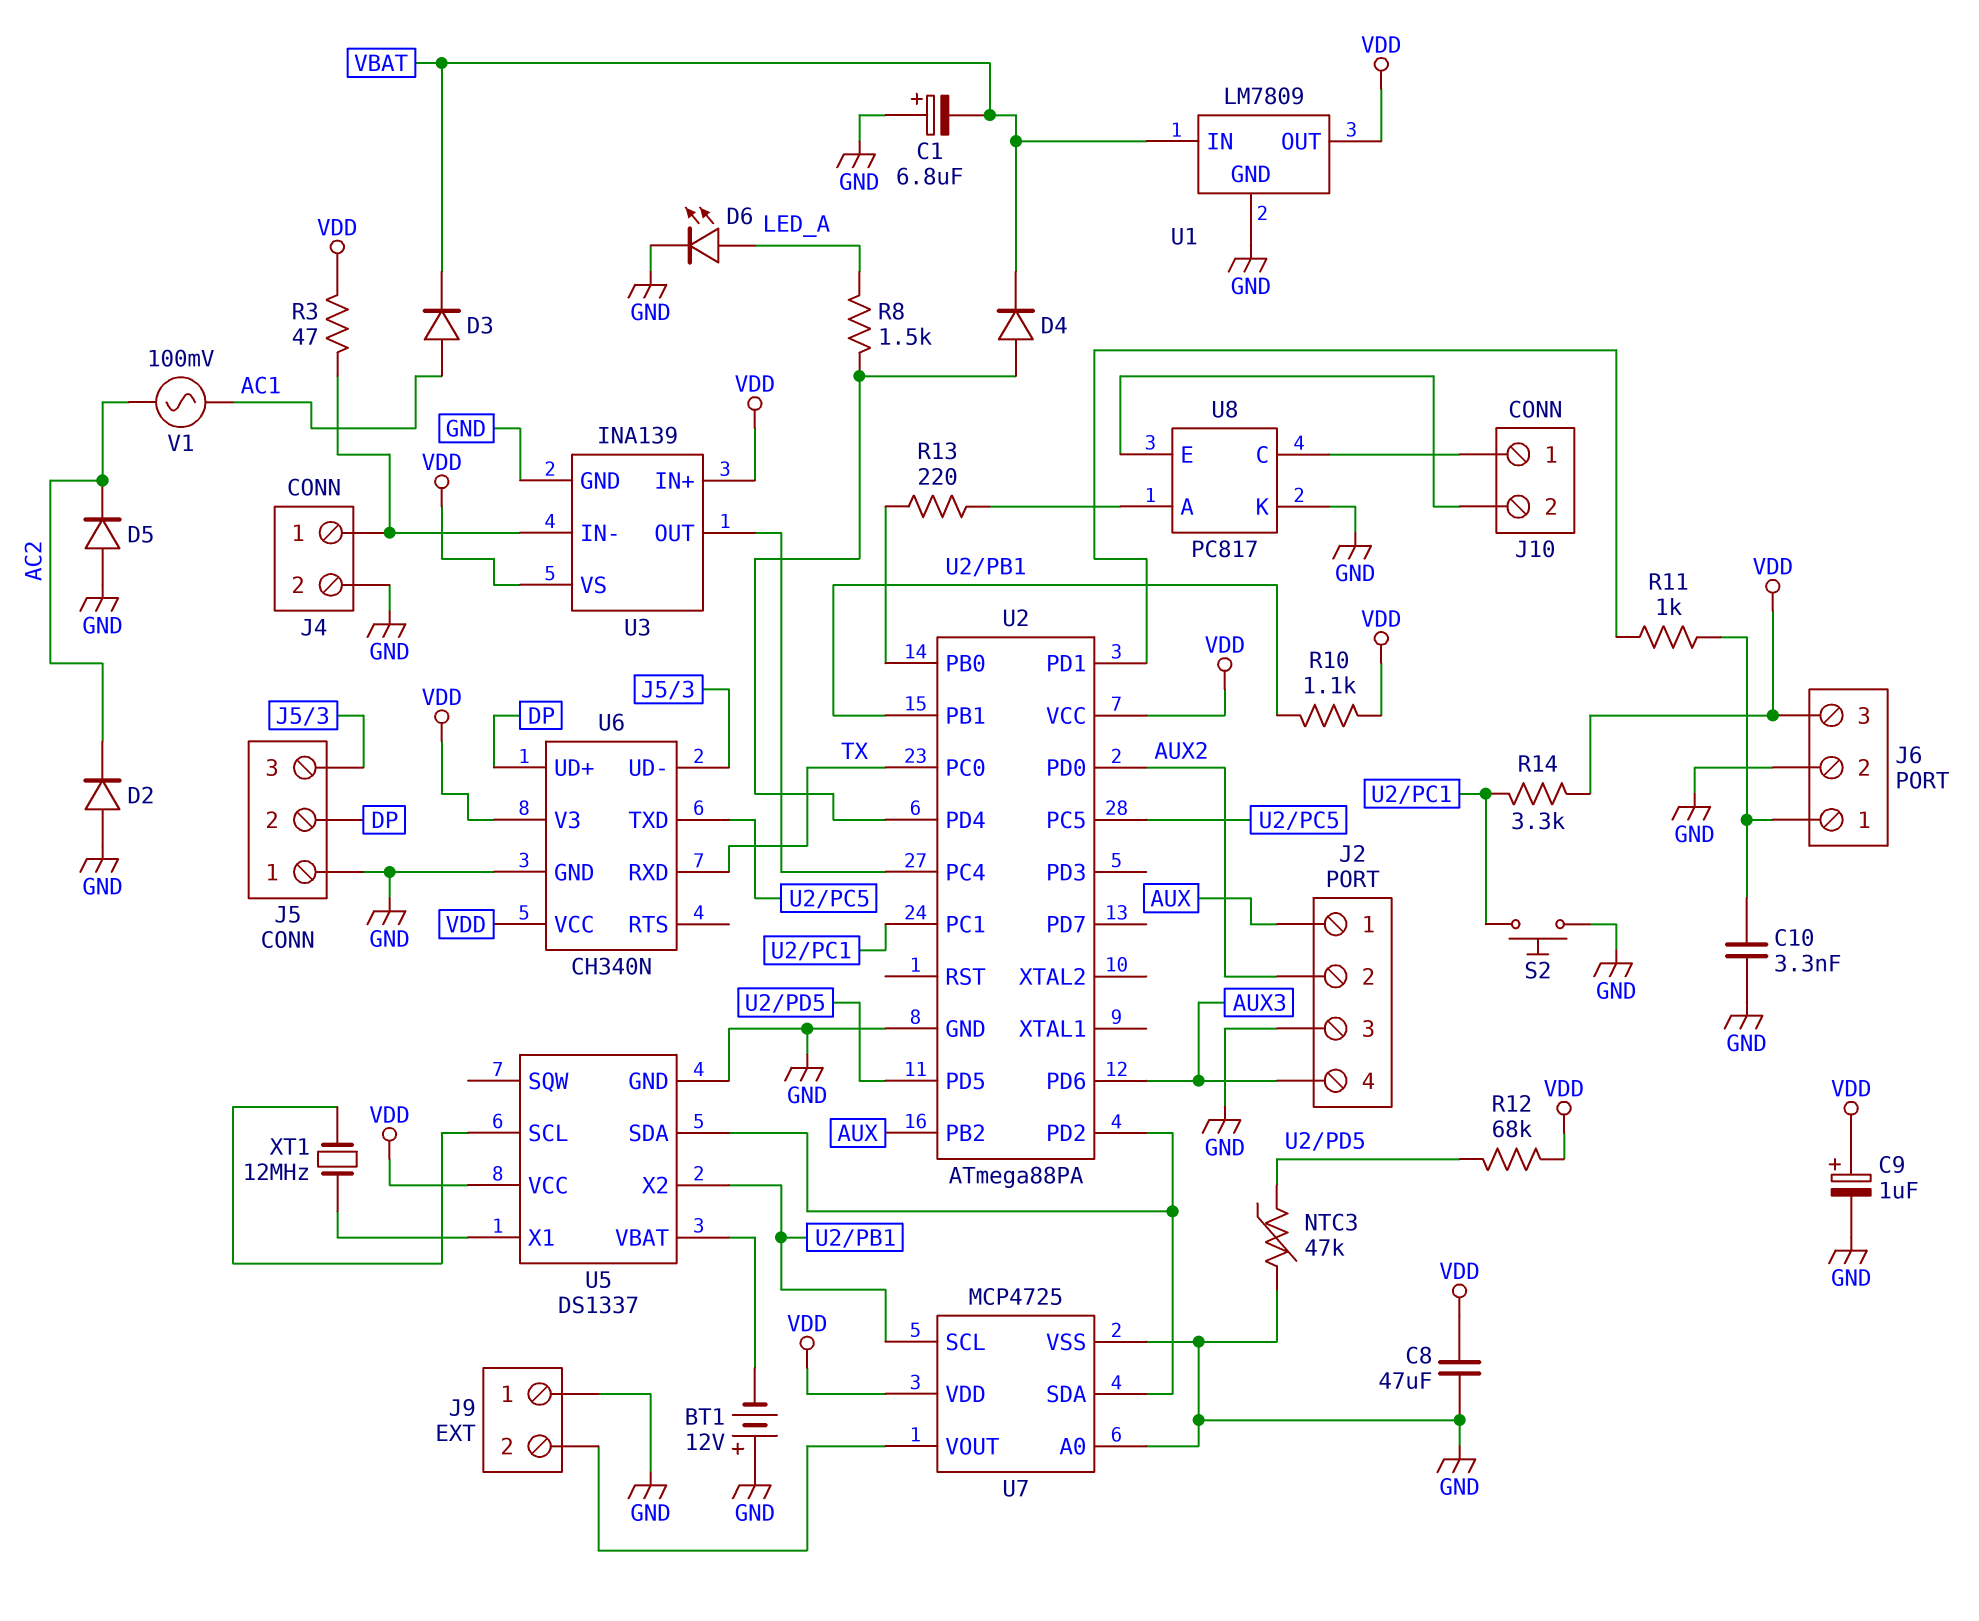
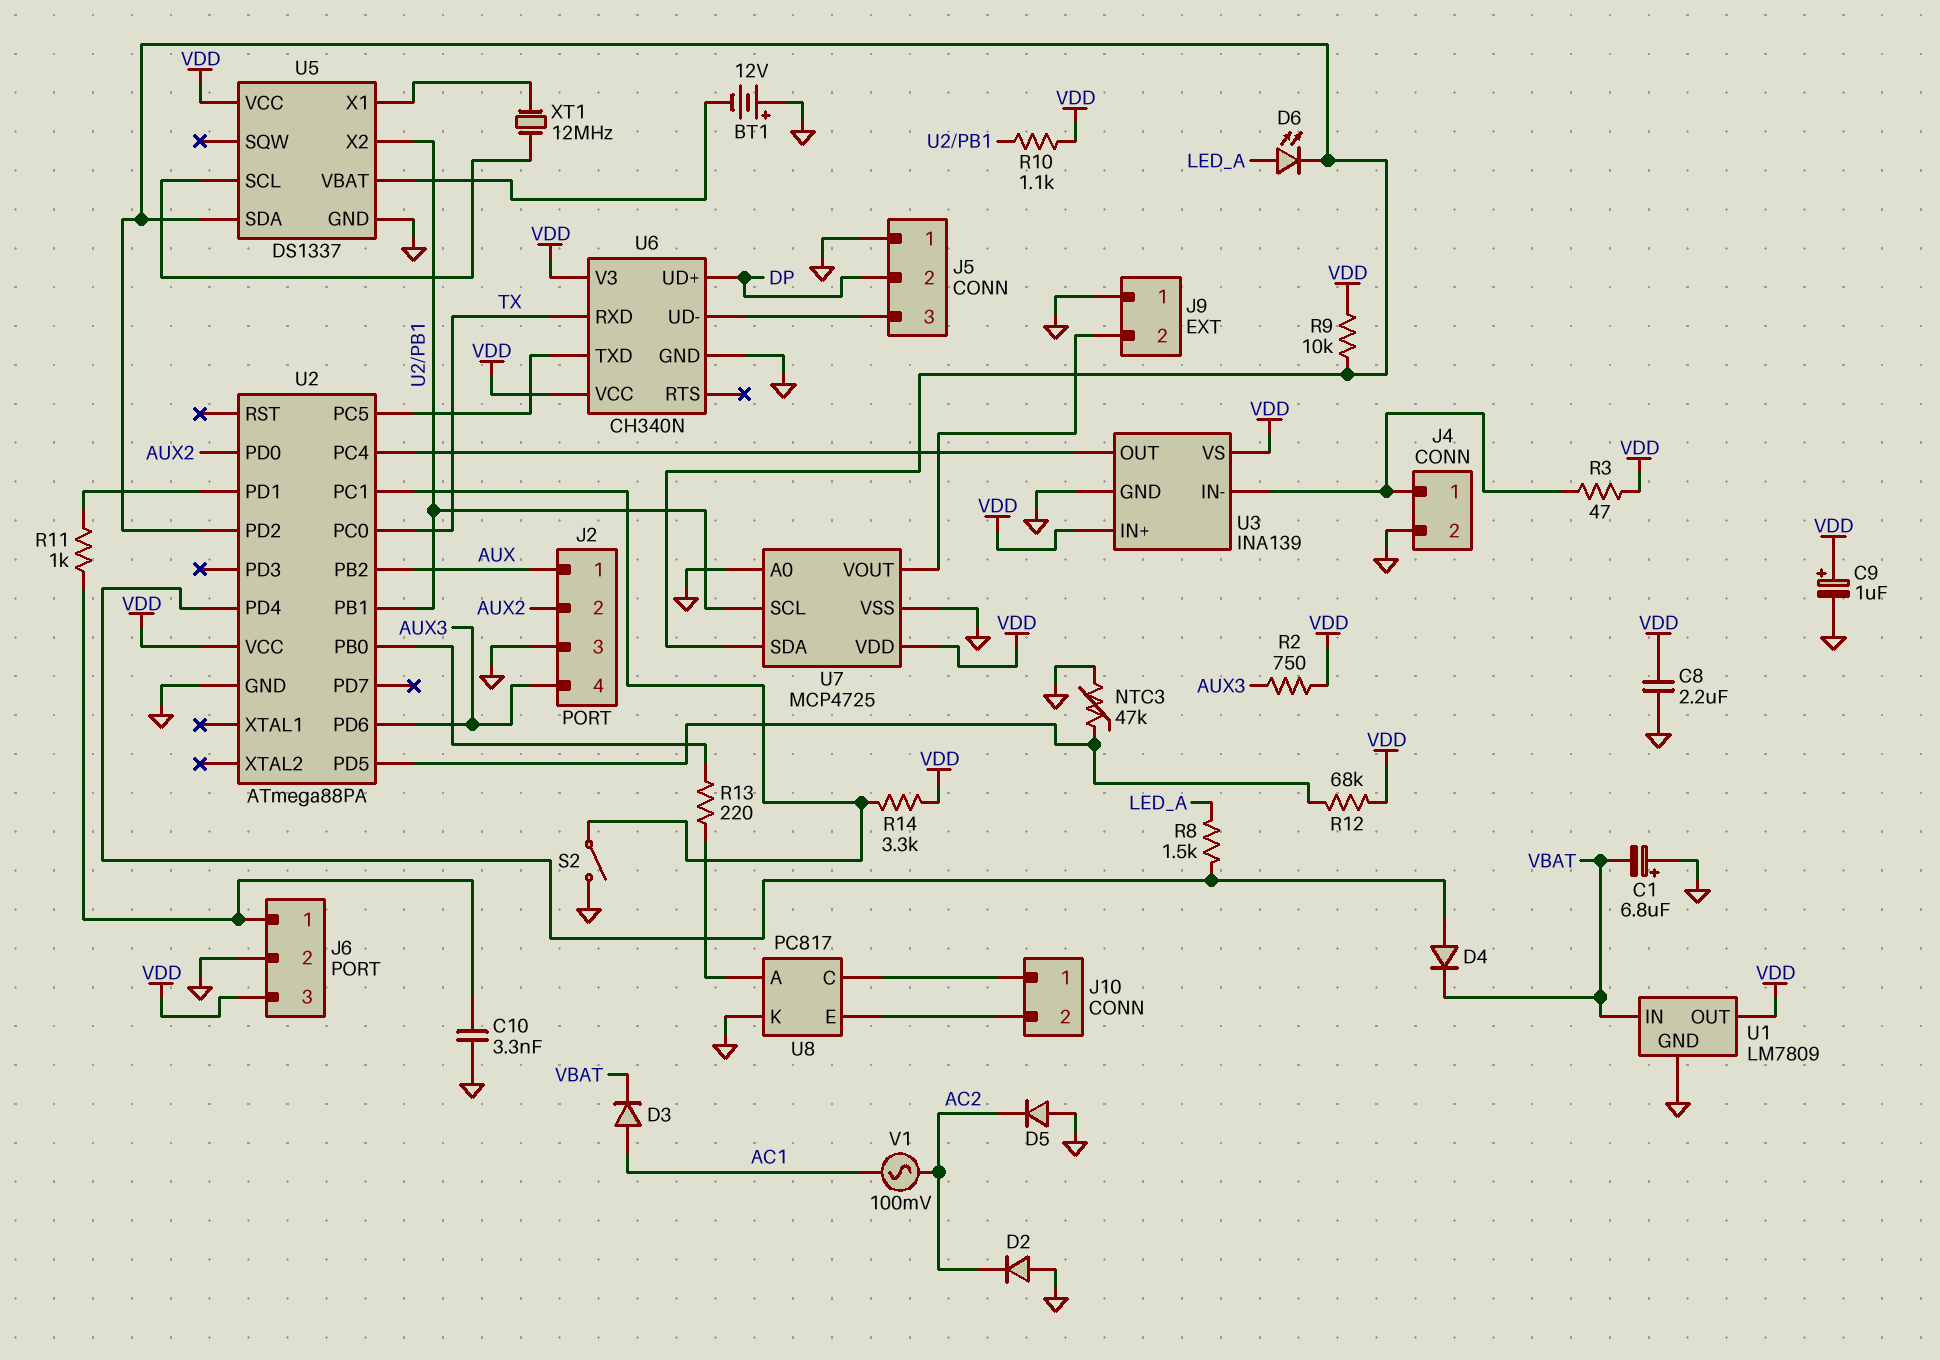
C8: 47uF (GND, VDD) -> 2.2uF (GND, VDD)
D6: LED (A LED_A, K GND) -> LED (A LED_A, K U2/PD2)
R2: none -> 750 (AUX3, VDD)
R9: none -> 10k (U2/PD2, VDD)
S2: button (GND, U2/PC1) -> switch (GND, U2/PC1)

